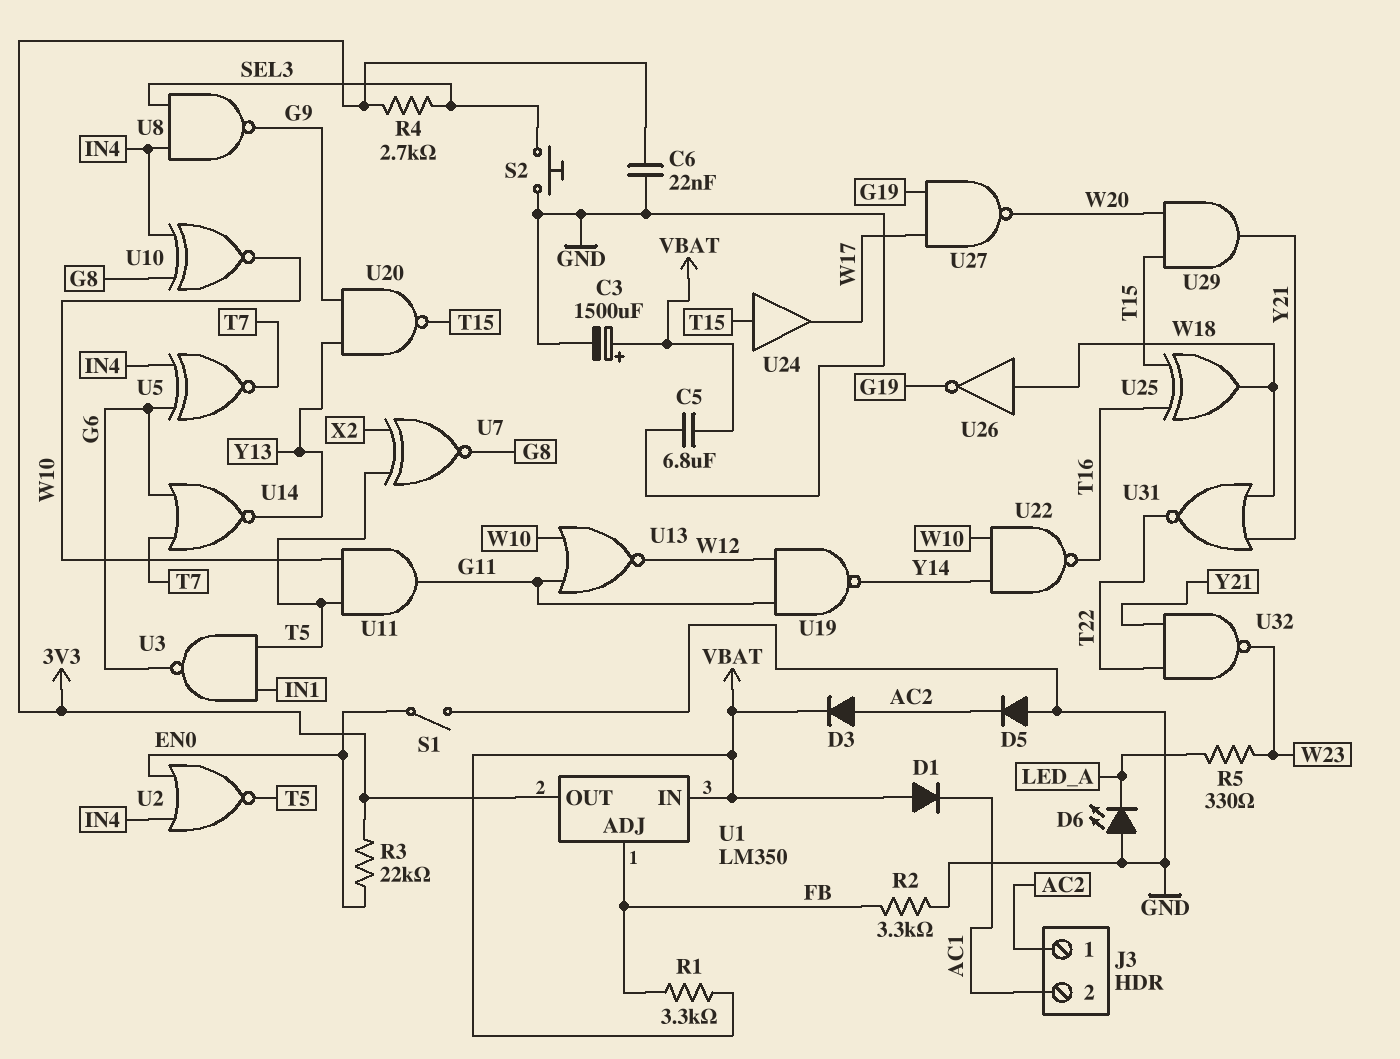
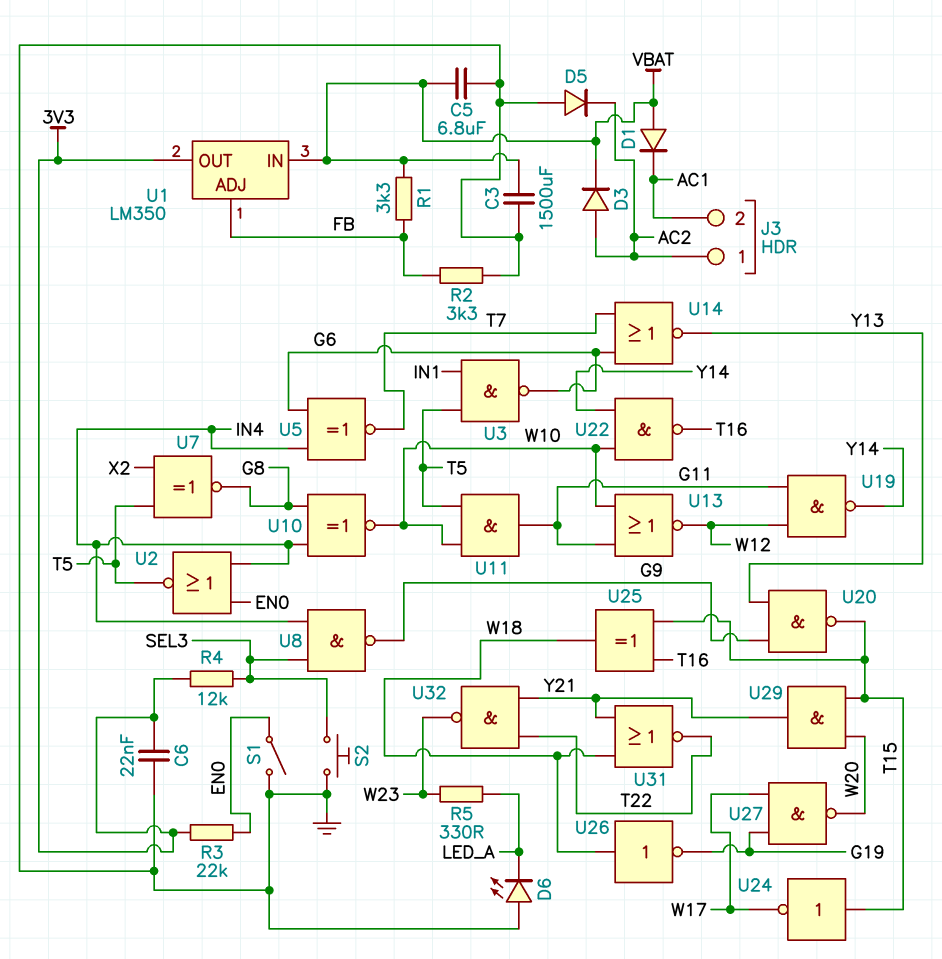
C3: 1500uF (plus VBAT, minus GND) -> 1500uF (GND, VBAT)
R4: 2.7k (3V3, SEL3) -> 12k (3V3, SEL3)
U24: buffer (in T15, out W17) -> NOT (in T15, out W17)

